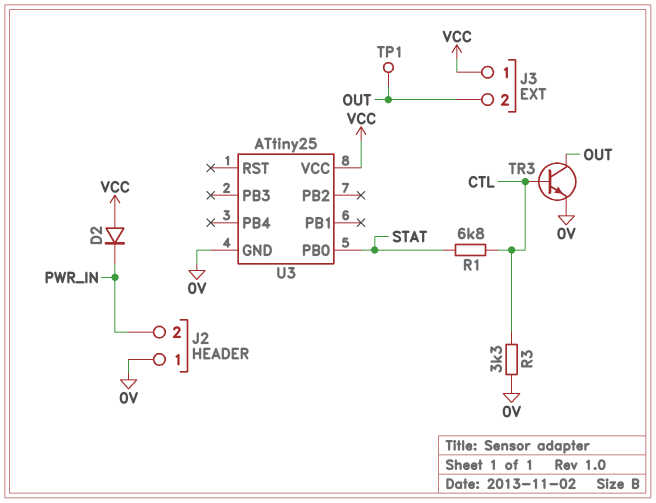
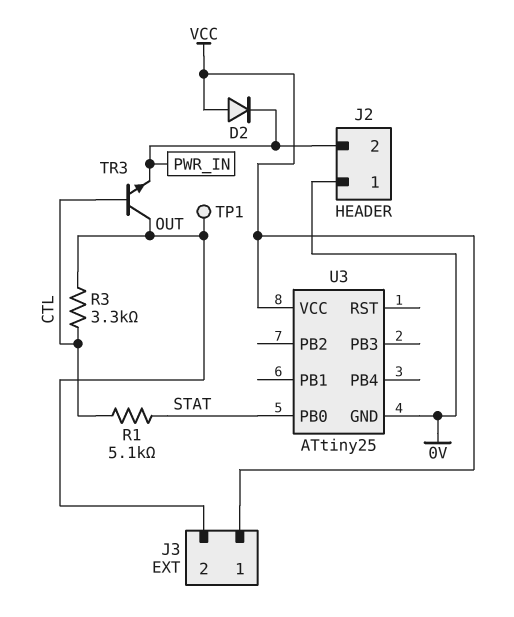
R1: 6.8k (CTL, STAT) -> 5.1k (CTL, STAT)
R3: 3.3k (0V, CTL) -> 3.3k (CTL, OUT)
TR3: NPN (B CTL, C OUT, E 0V) -> NPN (B CTL, C OUT, E PWR_IN)

